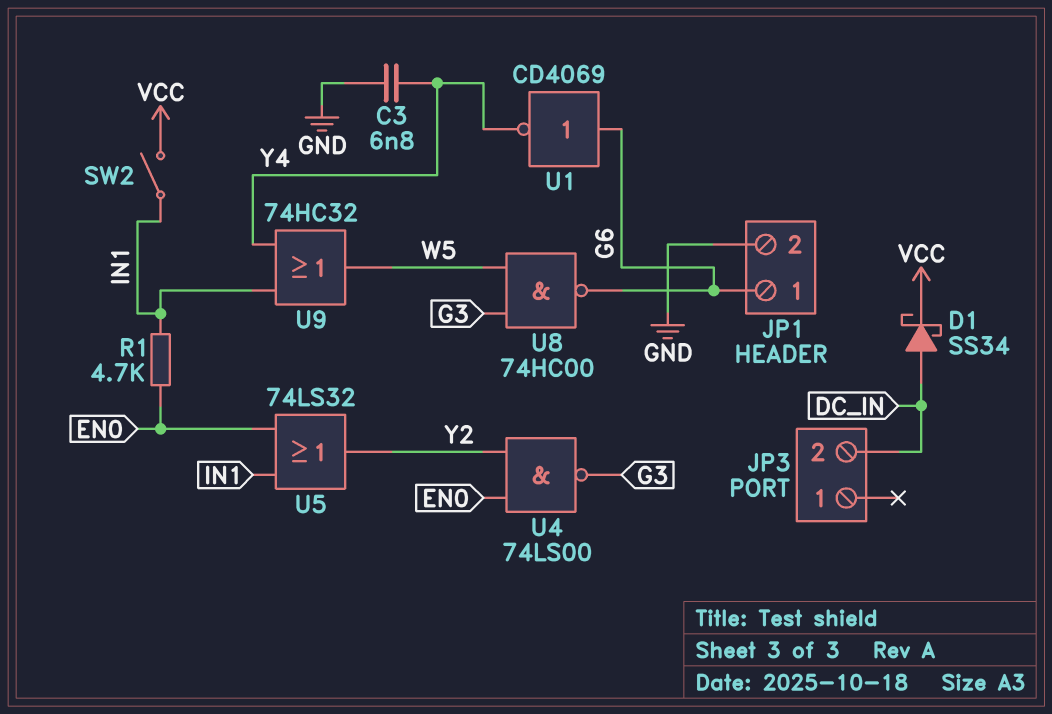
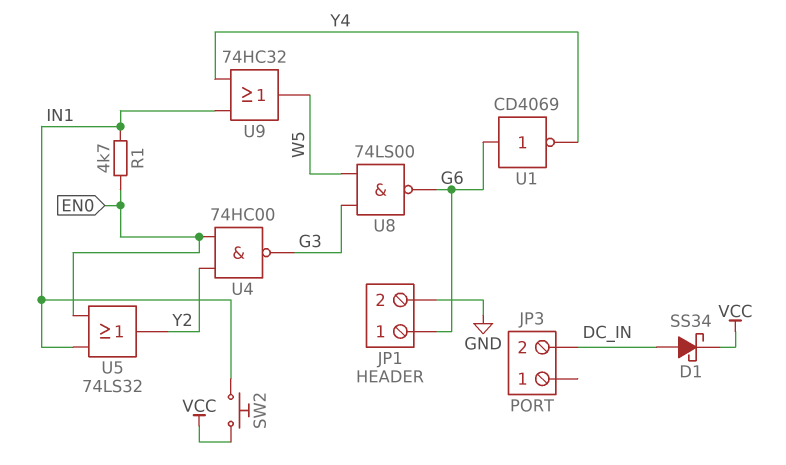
C3: 6.8nF (GND, Y4) -> none
SW2: switch (IN1, VCC) -> button (IN1, VCC)
U4: NAND 74LS00 (in EN0, in Y2, out G3) -> NAND 74HC00 (in EN0, in Y2, out G3)
U8: NAND 74HC00 (in G3, in W5, out G6) -> NAND 74LS00 (in G3, in W5, out G6)

